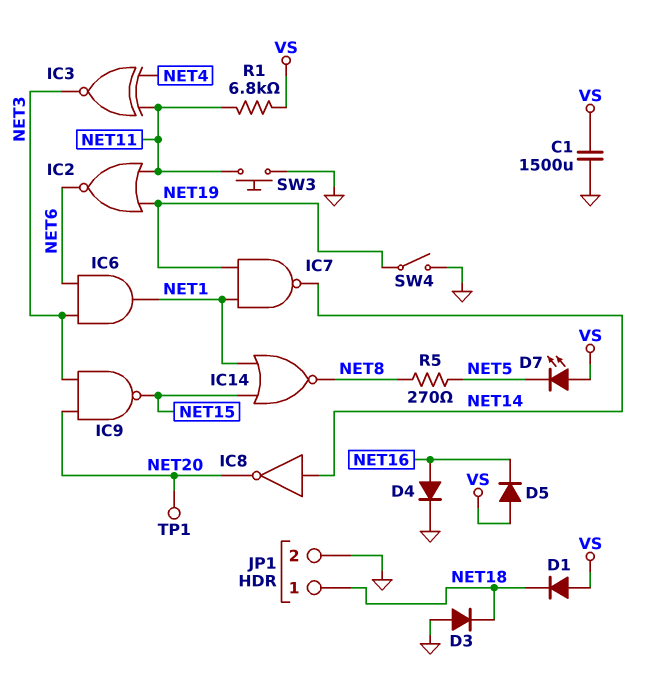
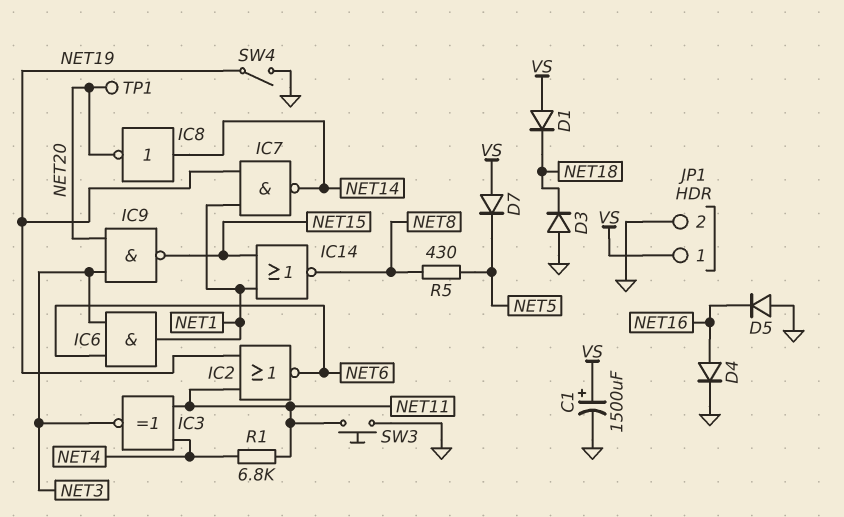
C1: 1500uF (GND, VS) -> 1500uF (plus VS, minus GND)
D5: diode (A VS, K NET16) -> diode (A GND, K NET16)
D7: LED (A VS, K NET5) -> diode (A VS, K NET5)
JP1 pin 1: NET18 -> VS
R1: 6.8k (NET11, VS) -> 6.8k (NET4, NET11)
R5: 270 (NET5, NET8) -> 430 (NET5, NET8)

